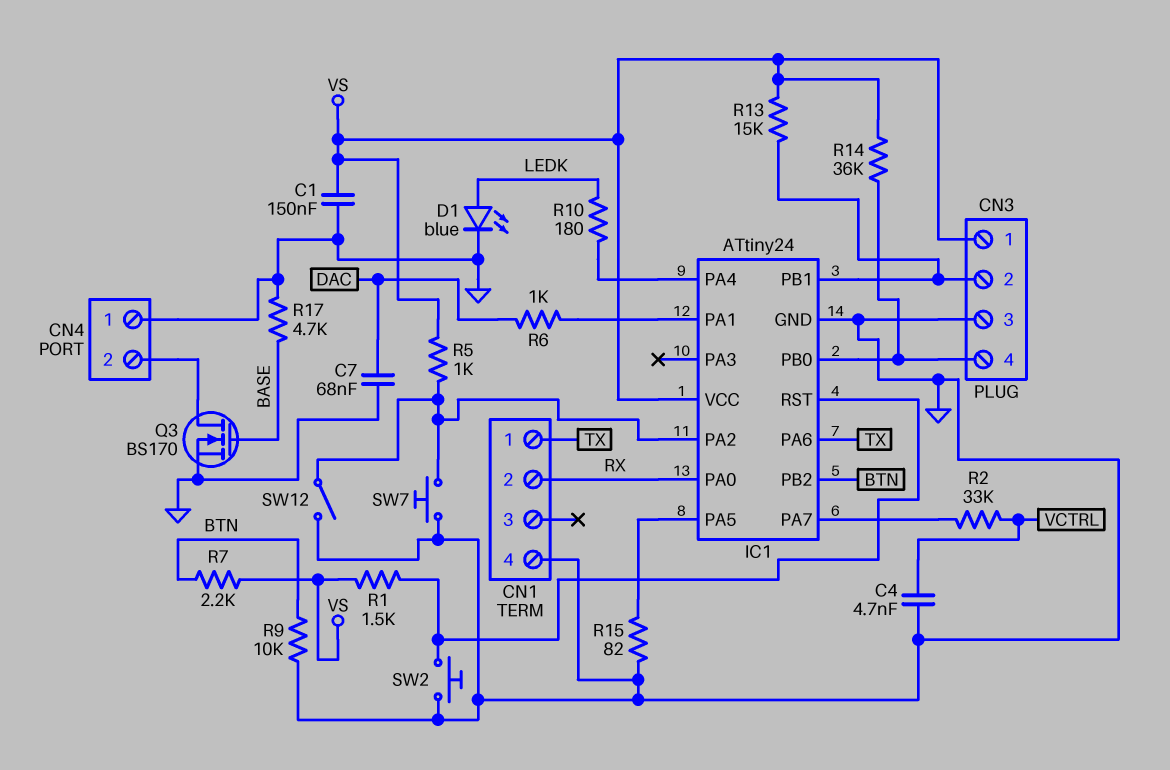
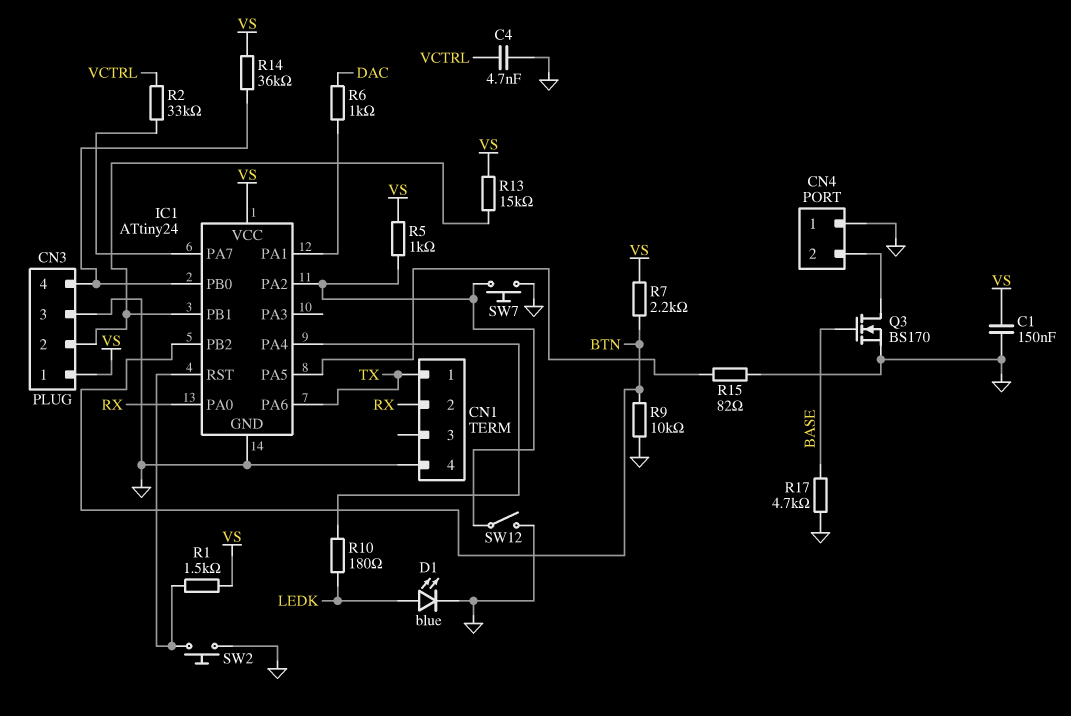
C7: 68nF (DAC, GND) -> none

